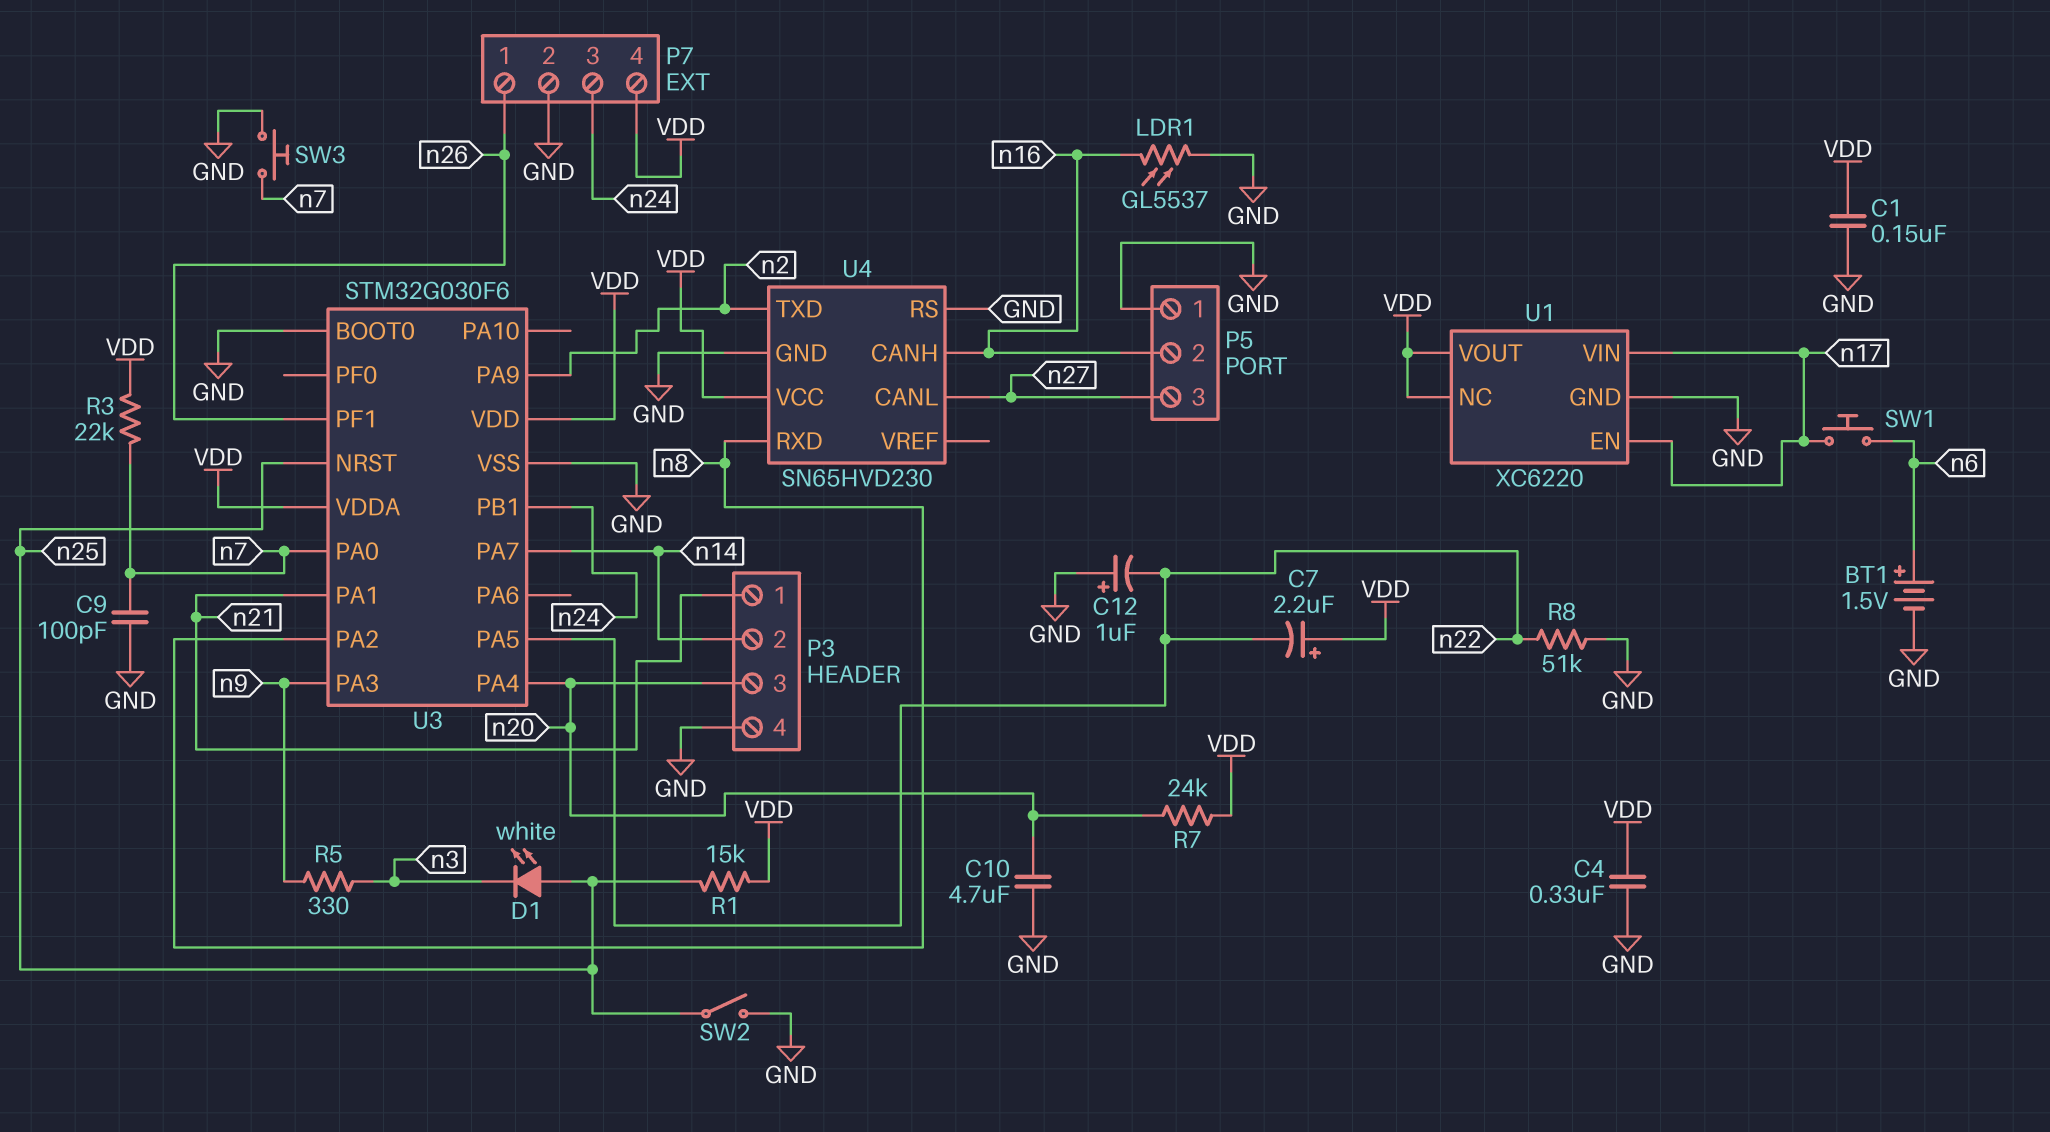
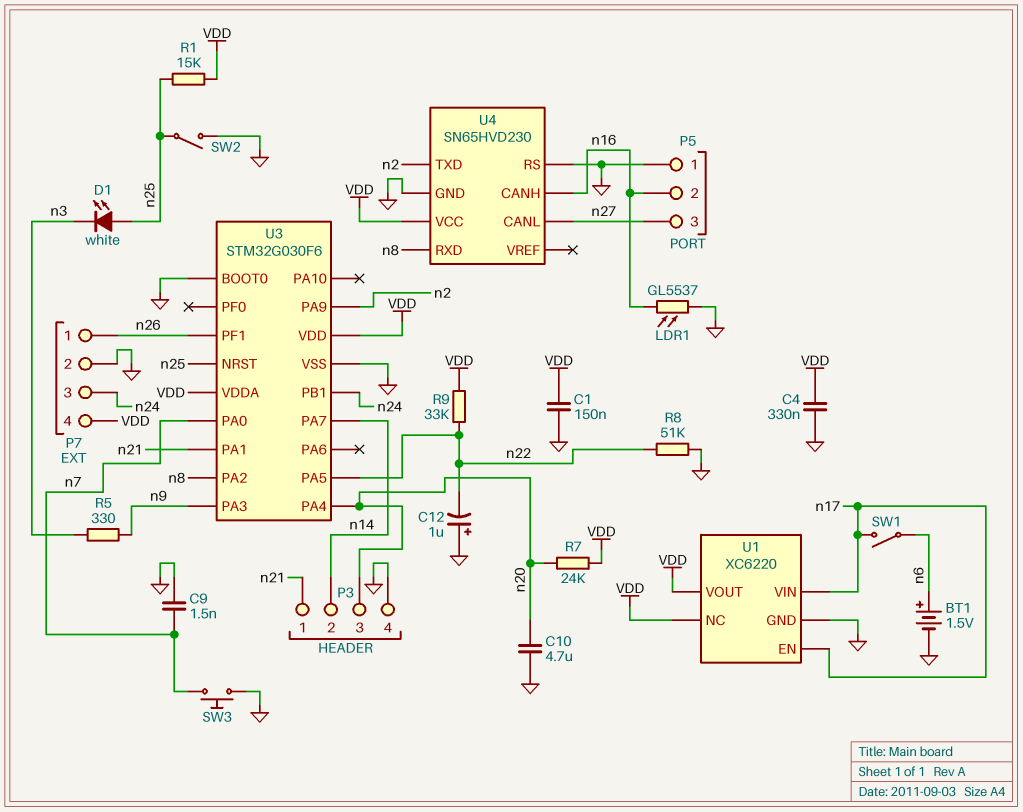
C7: 2.2uF (plus VDD, minus n22) -> none
C9: 100pF (GND, n7) -> 1.5nF (GND, n7)
R3: 22k (VDD, n7) -> none
R9: none -> 33k (VDD, n22)
SW1: button (n6, n17) -> switch (n6, n17)

